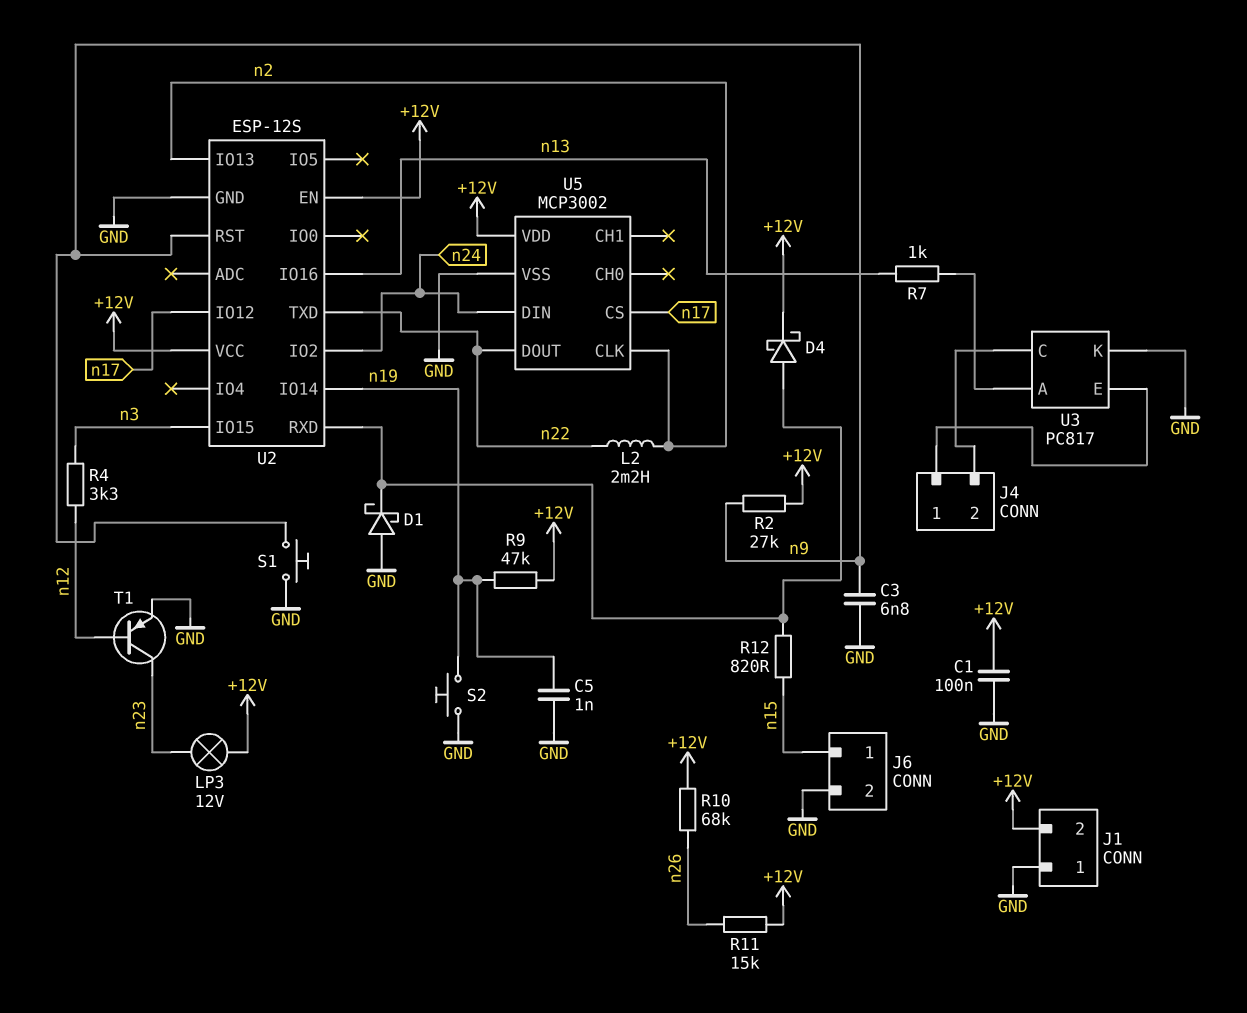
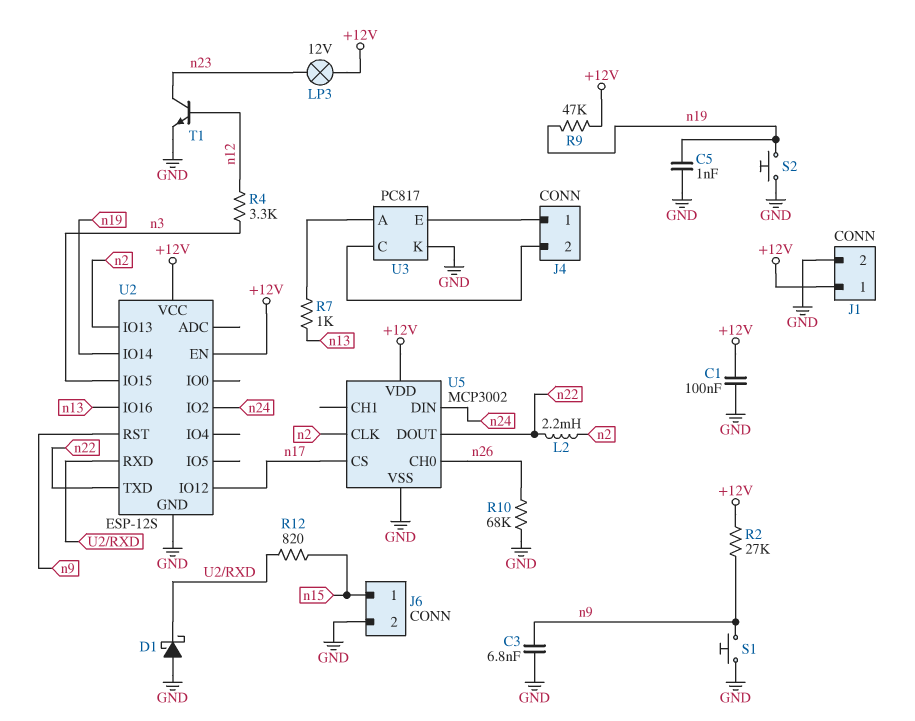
D4: schottky (A U2/RXD, K +12V) -> none
J1 pin 1: GND -> +12V
J1 pin 2: +12V -> GND
R10: 68k (+12V, n26) -> 68k (GND, n26)
R11: 15k (+12V, n26) -> none
T1: PNP (B n12, C n23, E GND) -> NPN (B n12, C n23, E GND)
U5 pin CH0: none -> n26

